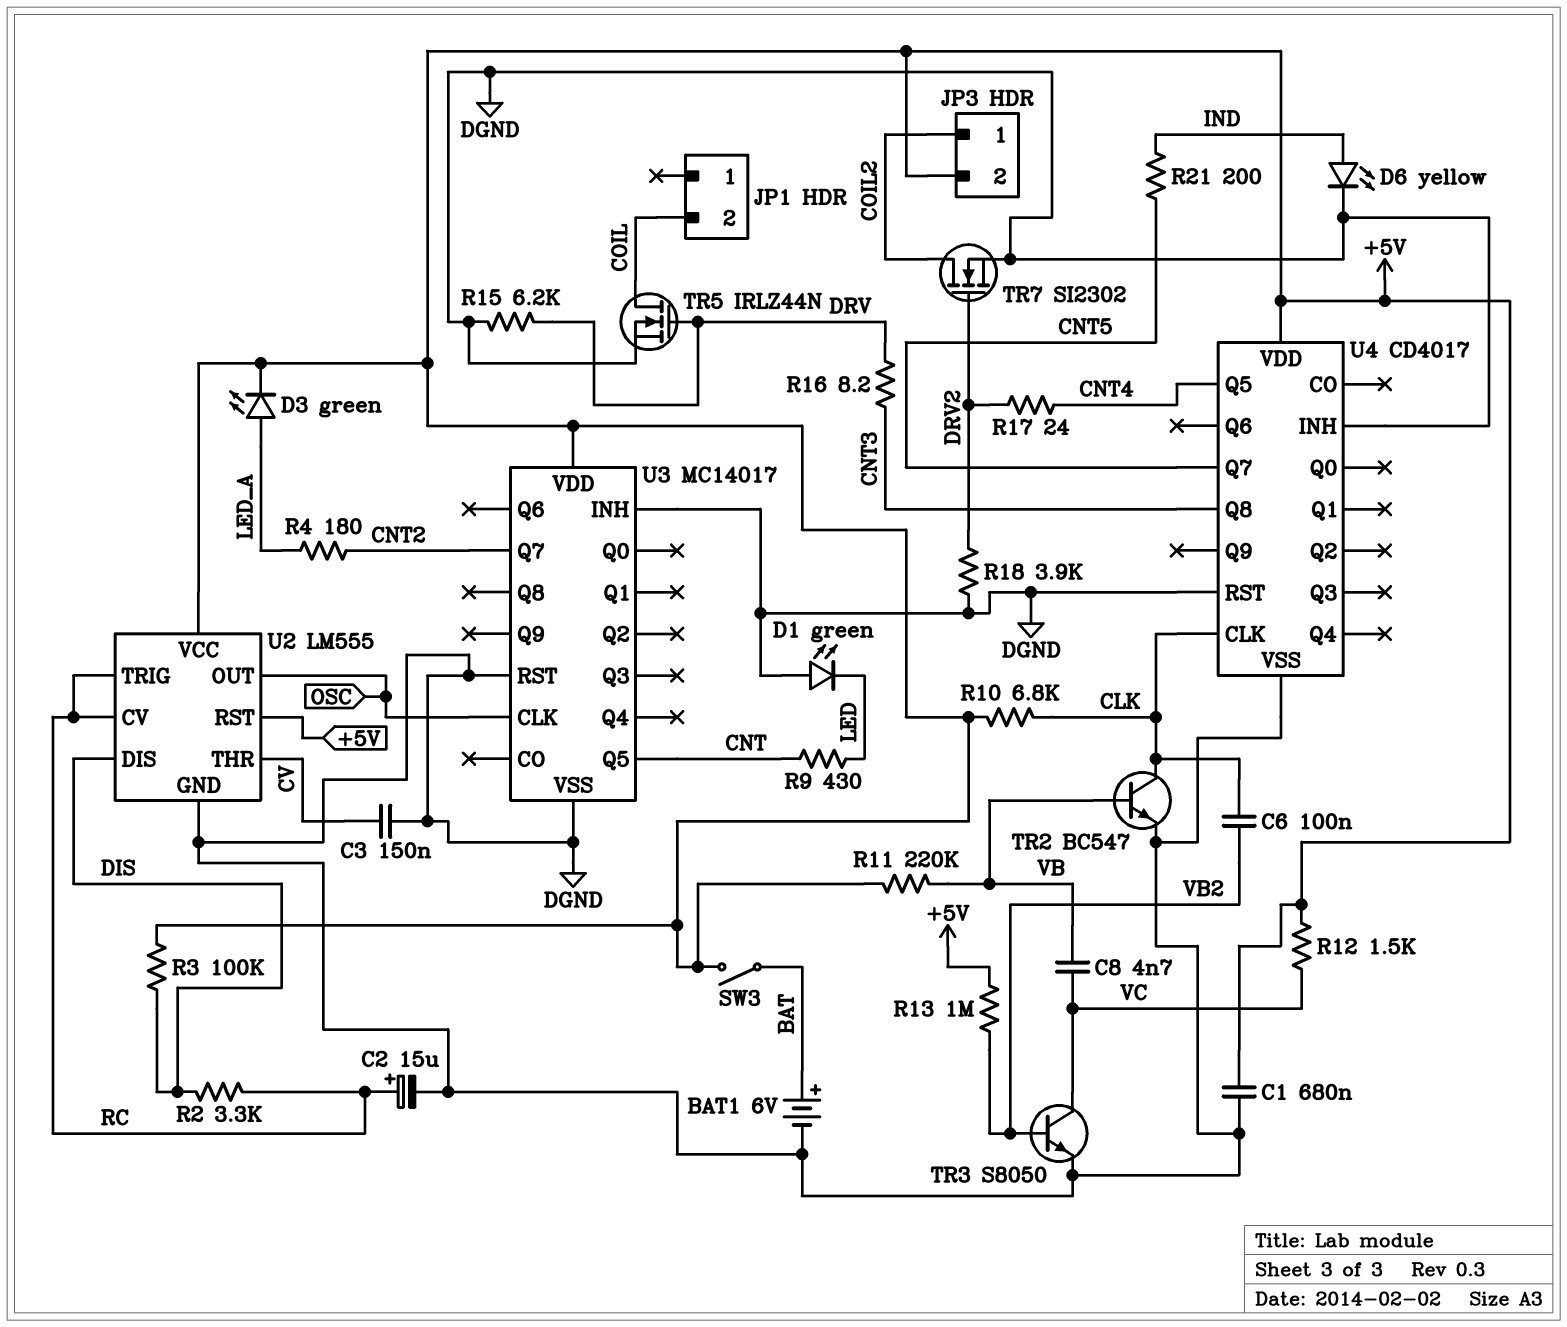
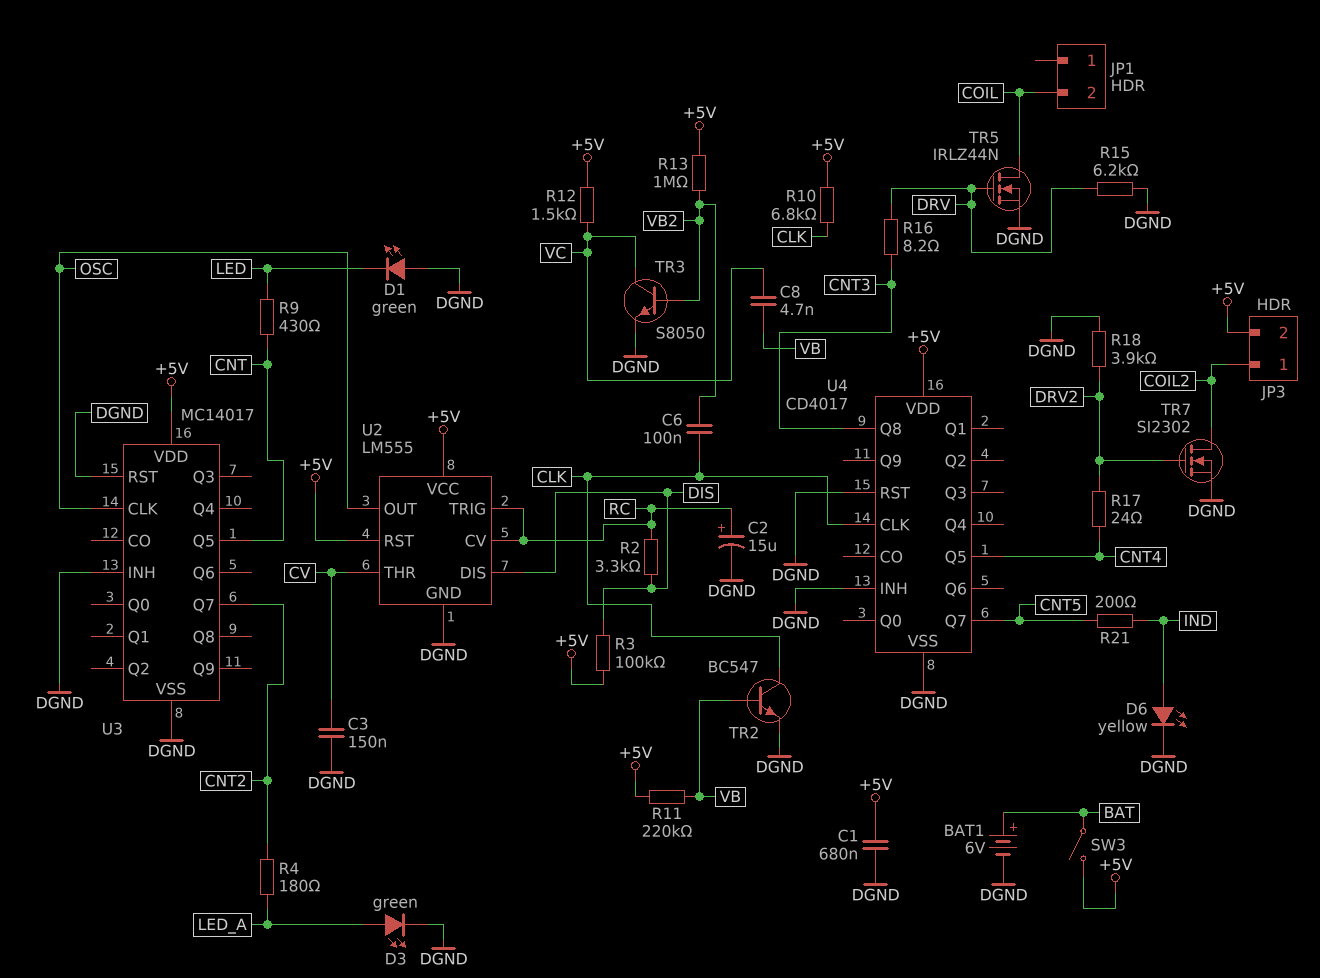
D3: LED green (A LED_A, K +5V) -> LED green (A LED_A, K DGND)

